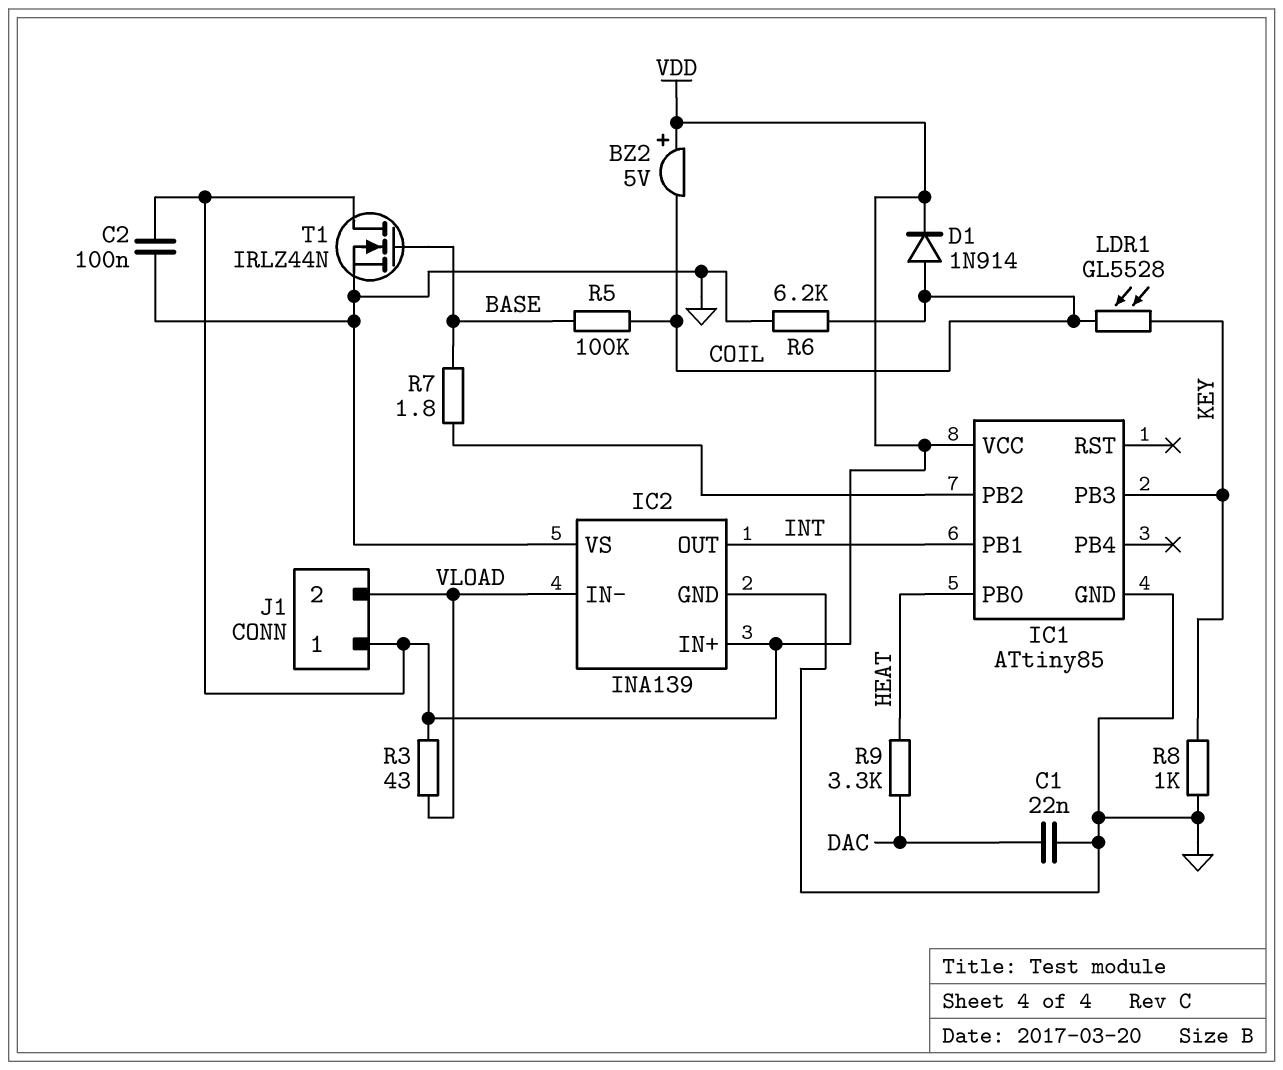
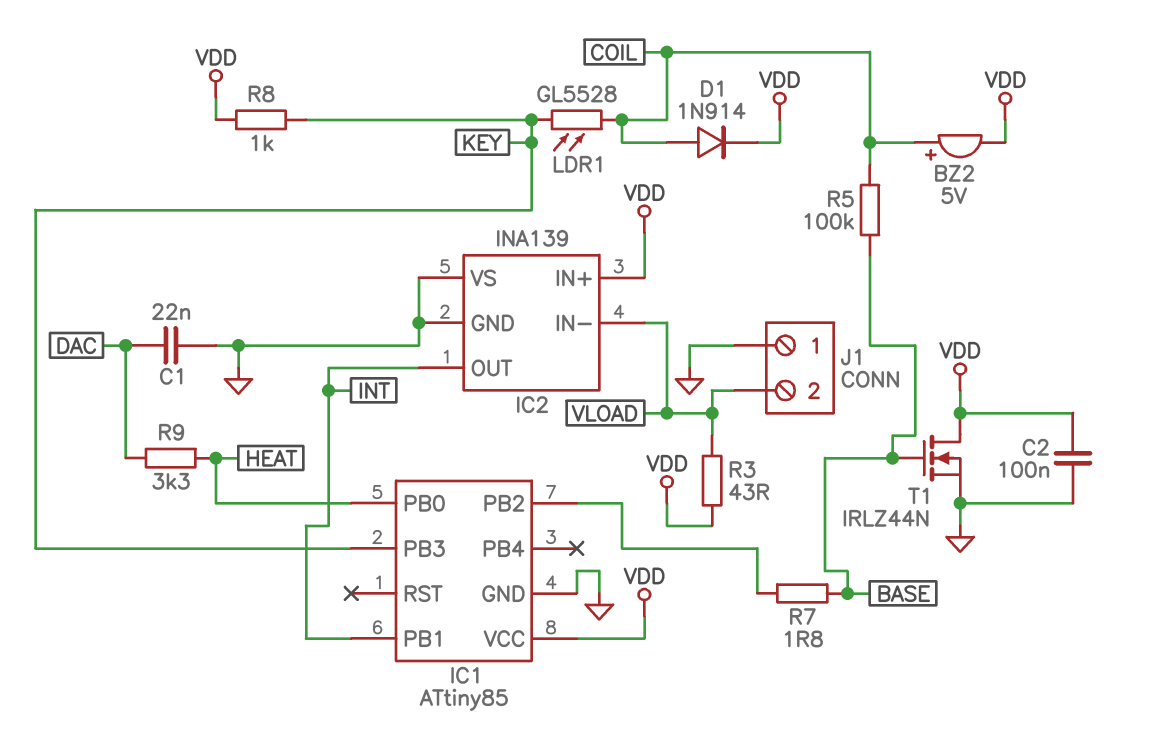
BZ2: buzzer 5V (plus VDD, minus COIL) -> buzzer 5V (plus COIL, minus VDD)
J1 pin 1: VDD -> GND
R6: 6.2k (COIL, GND) -> none
R8: 1k (GND, KEY) -> 1k (KEY, VDD)

